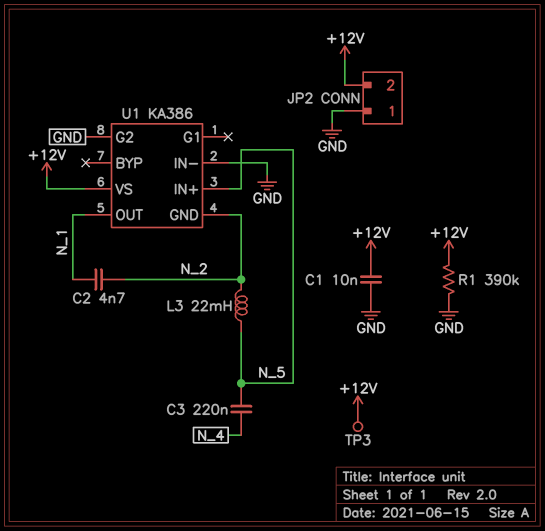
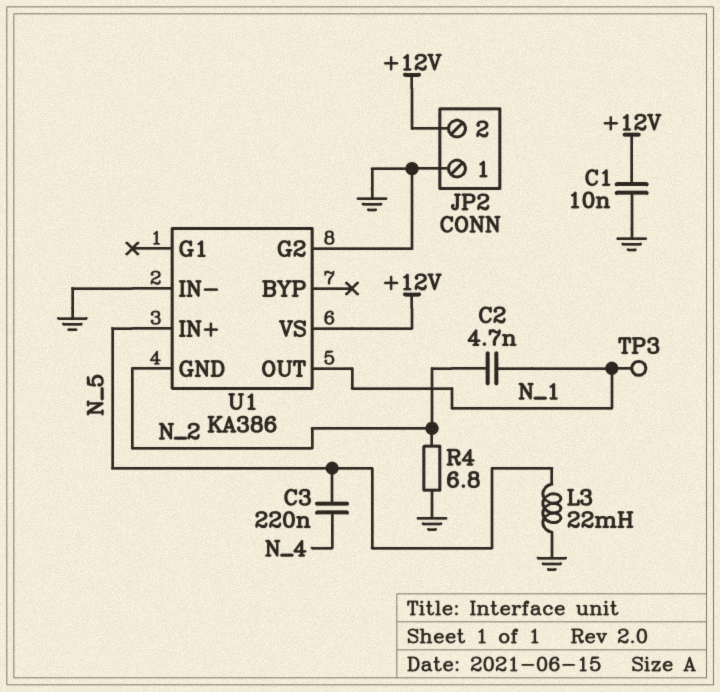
L3: 22mH (N_2, N_5) -> 22mH (GND, N_5)
R1: 390k (+12V, GND) -> none
R4: none -> 6.8 (GND, N_2)
TP3: test point (+12V) -> test point (N_1)

